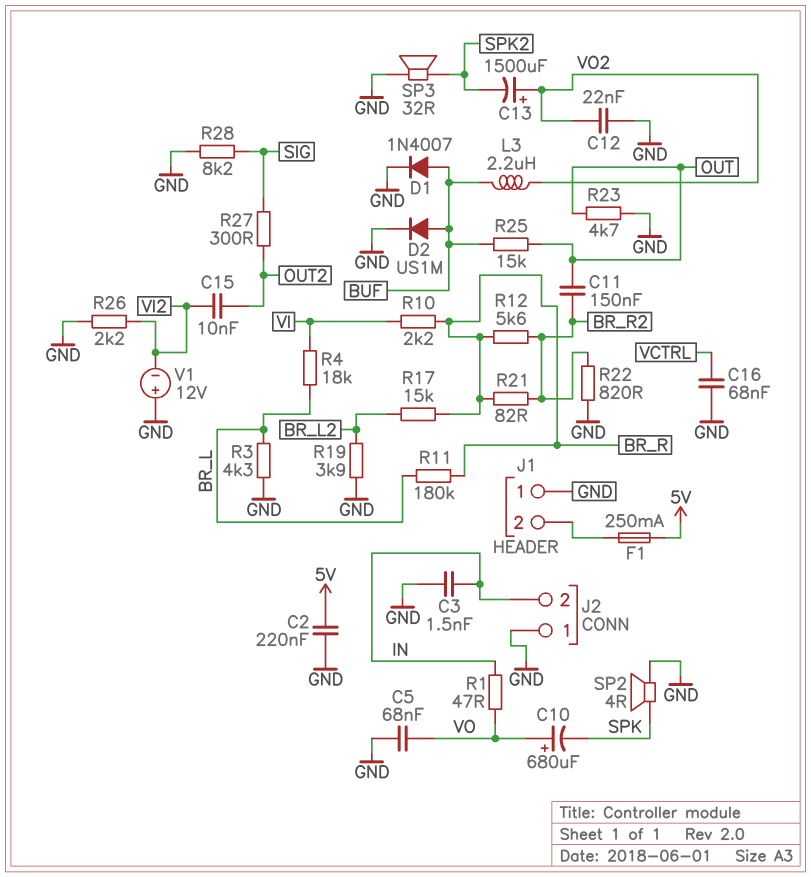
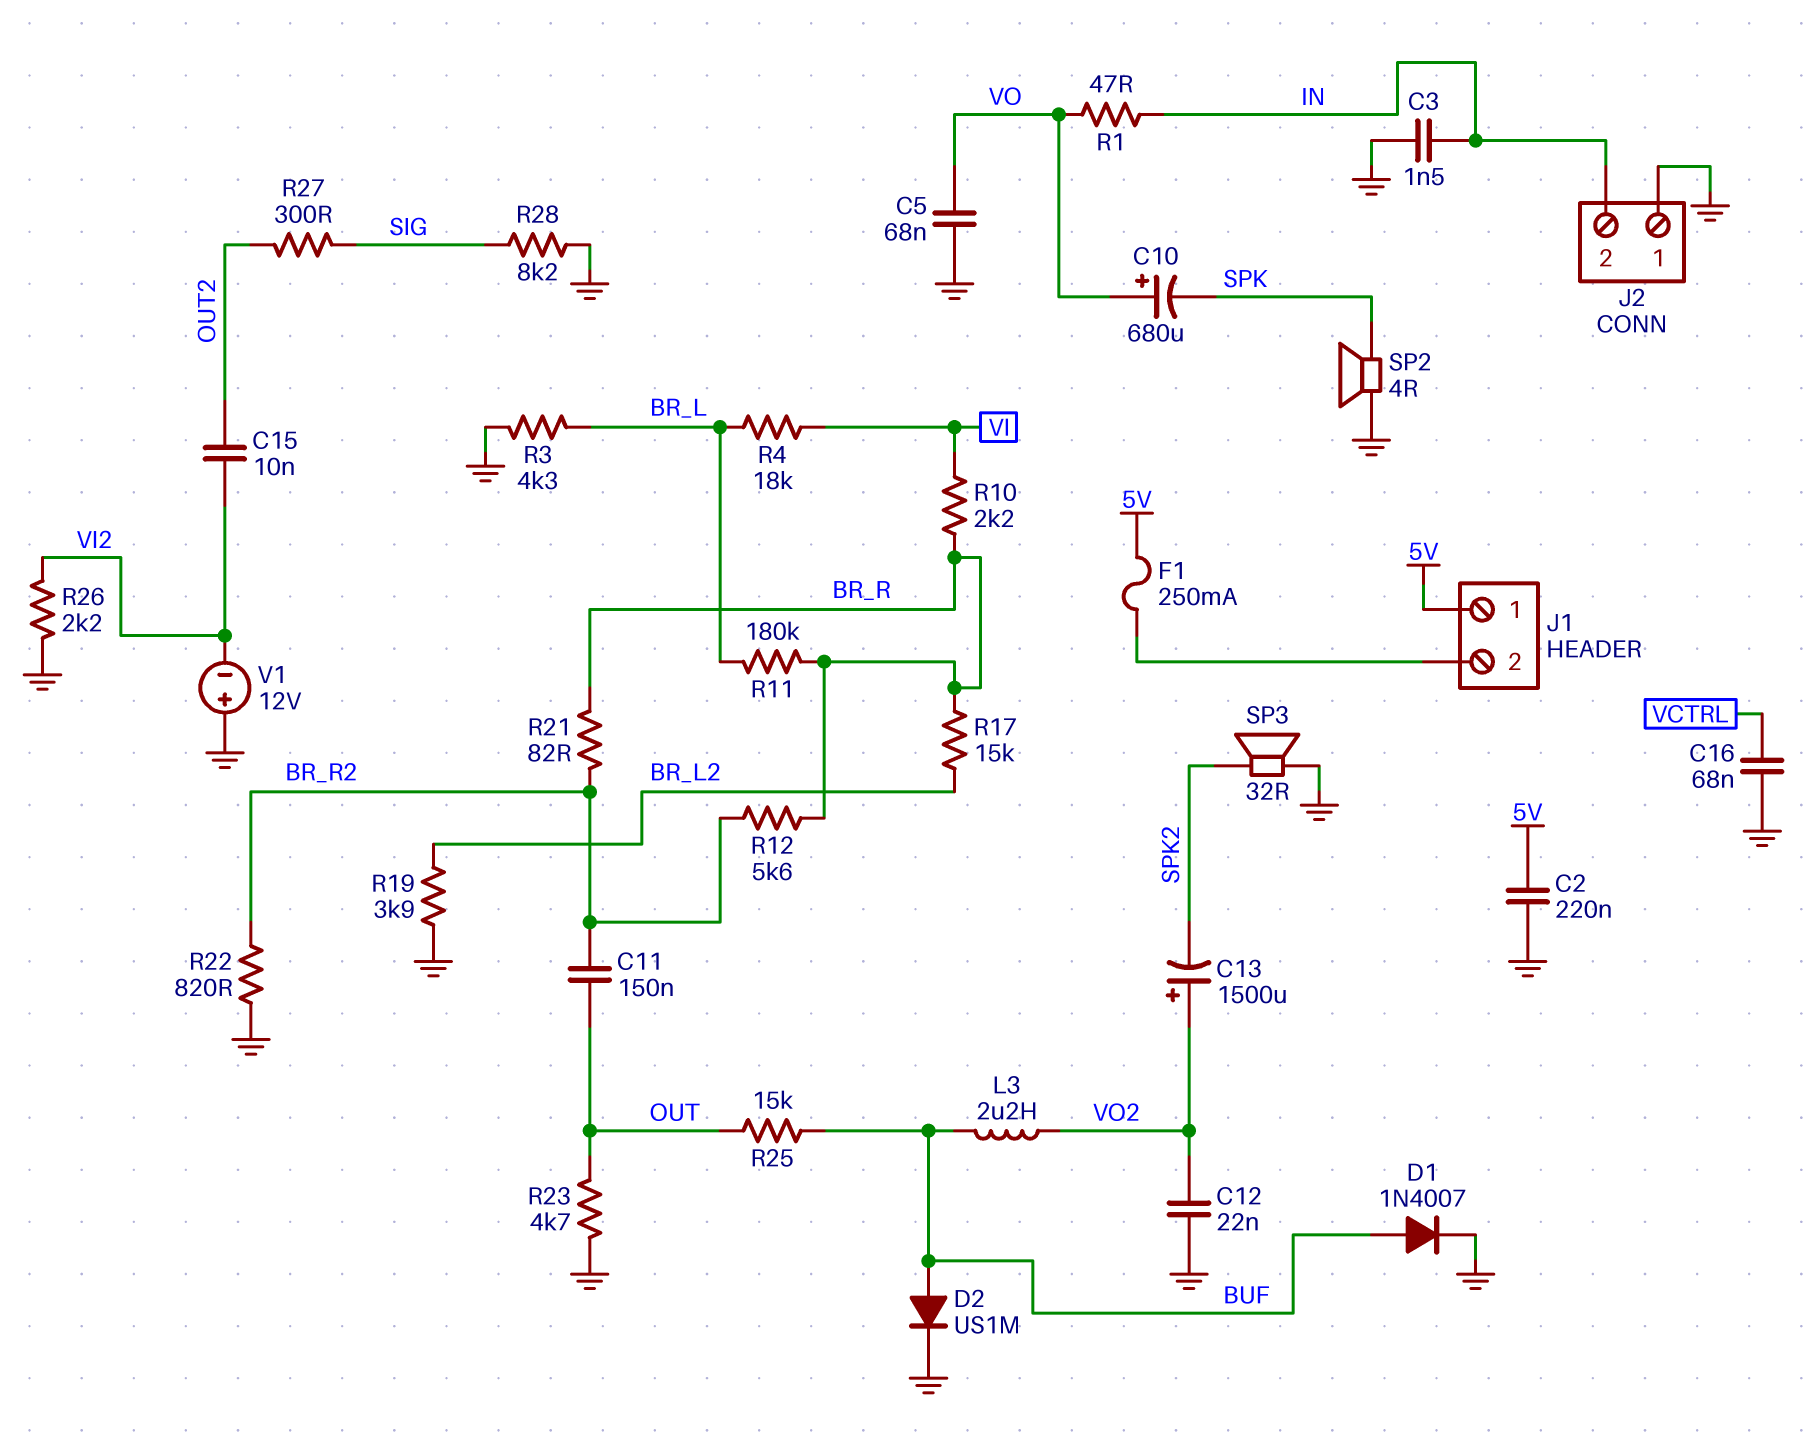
J1 pin 1: GND -> 5V

